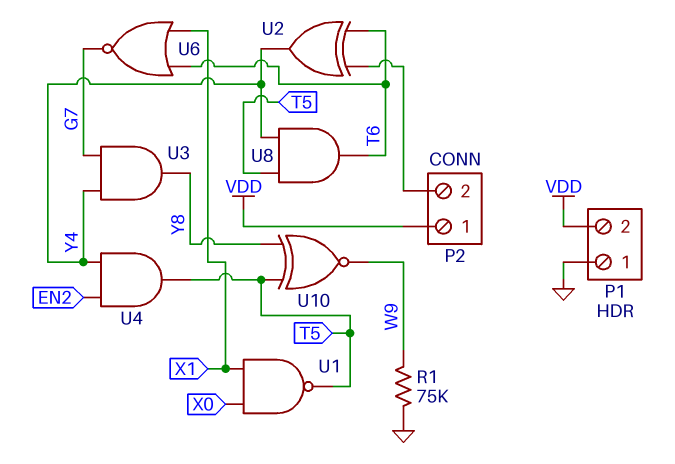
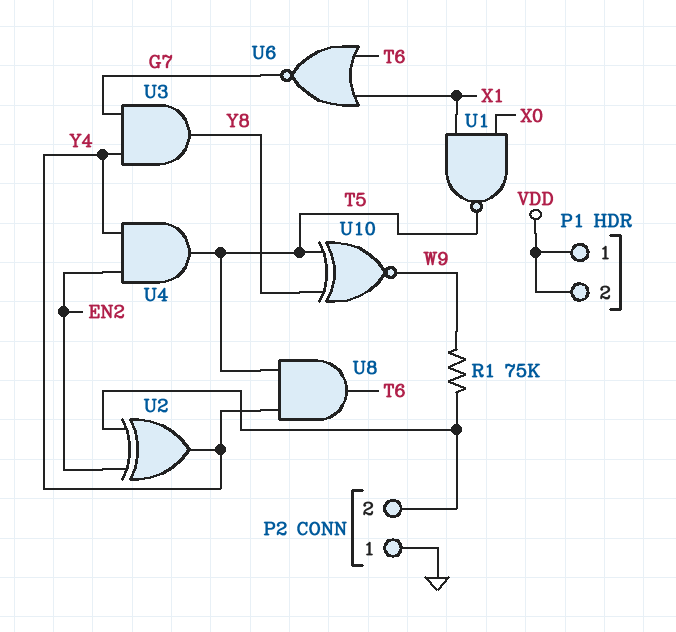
P1 pin 1: GND -> VDD
P2 pin 1: VDD -> GND
R1: 75k (GND, W9) -> 75k (P2/2, W9)
U2: XOR (in P2/2, in T6, out Y4) -> XOR (in EN2, in P2/2, out Y4)

